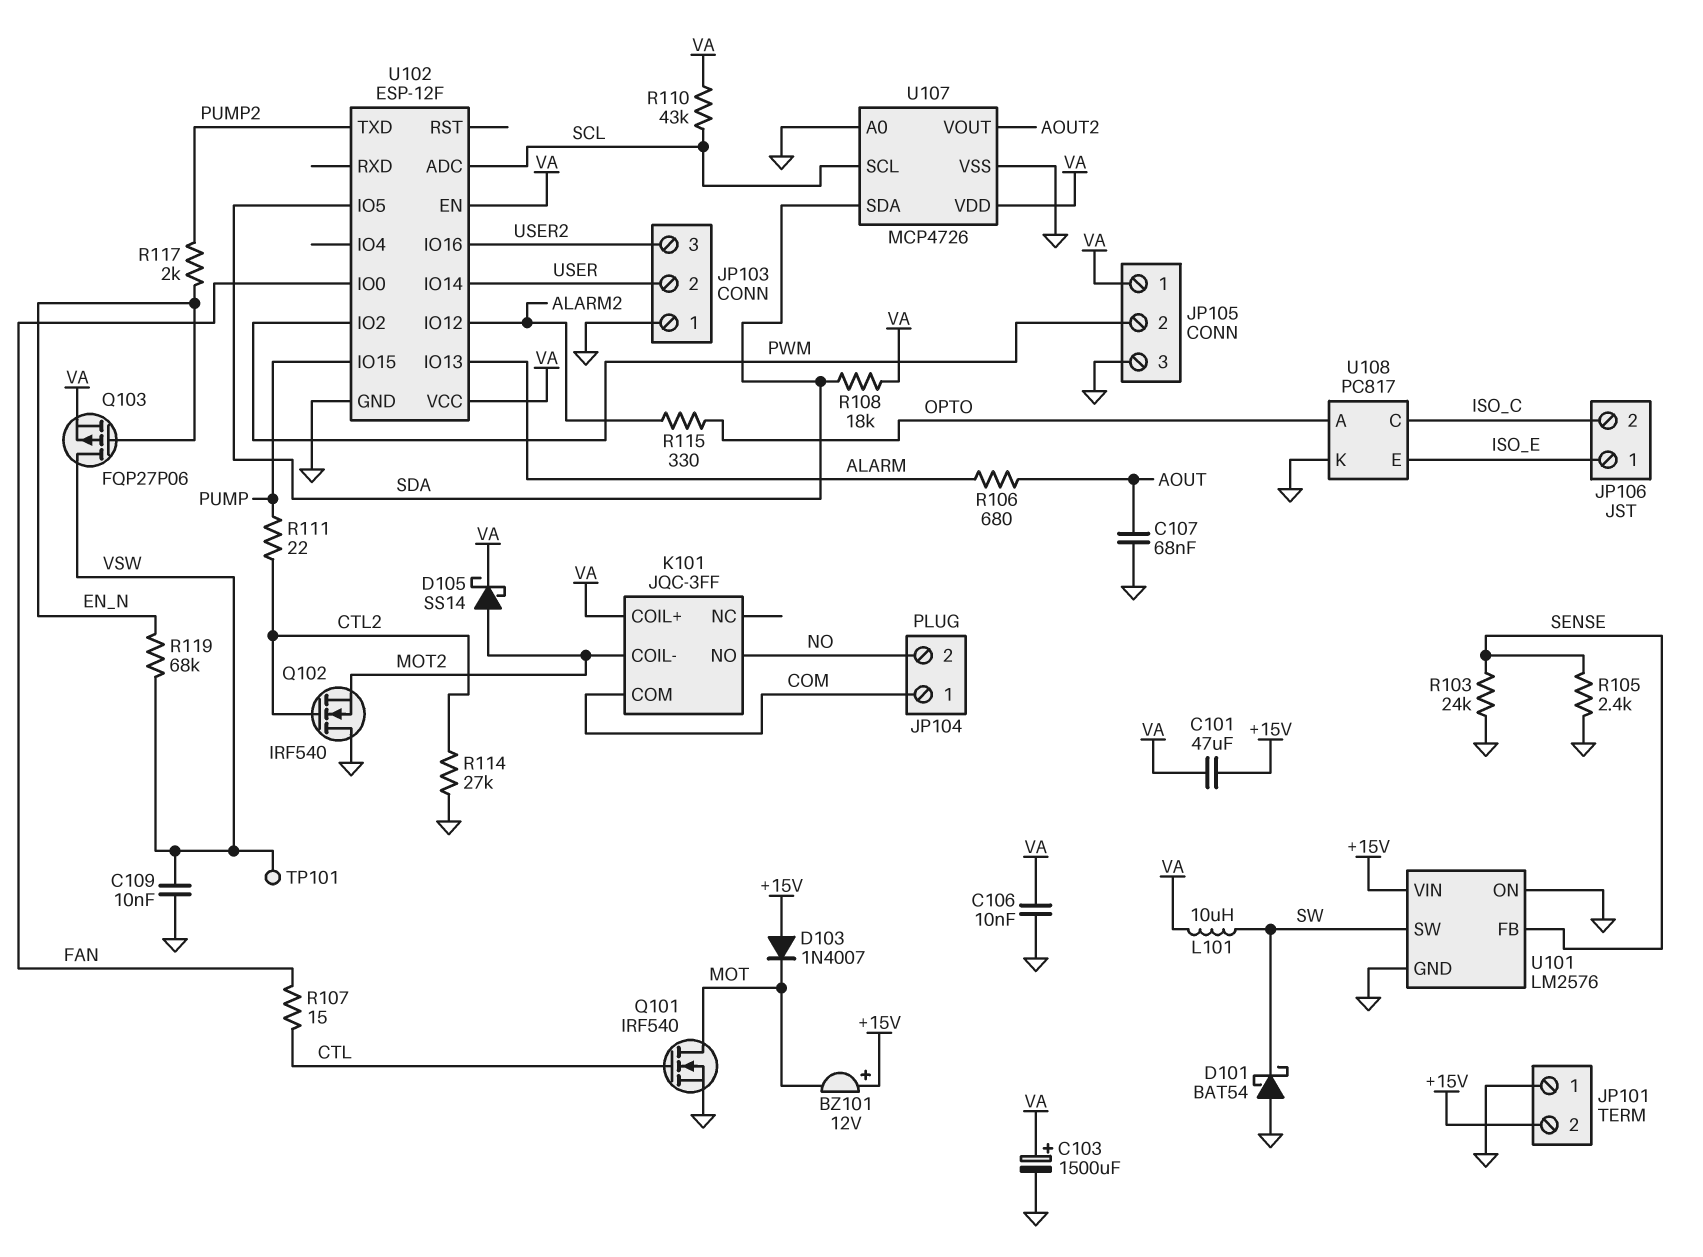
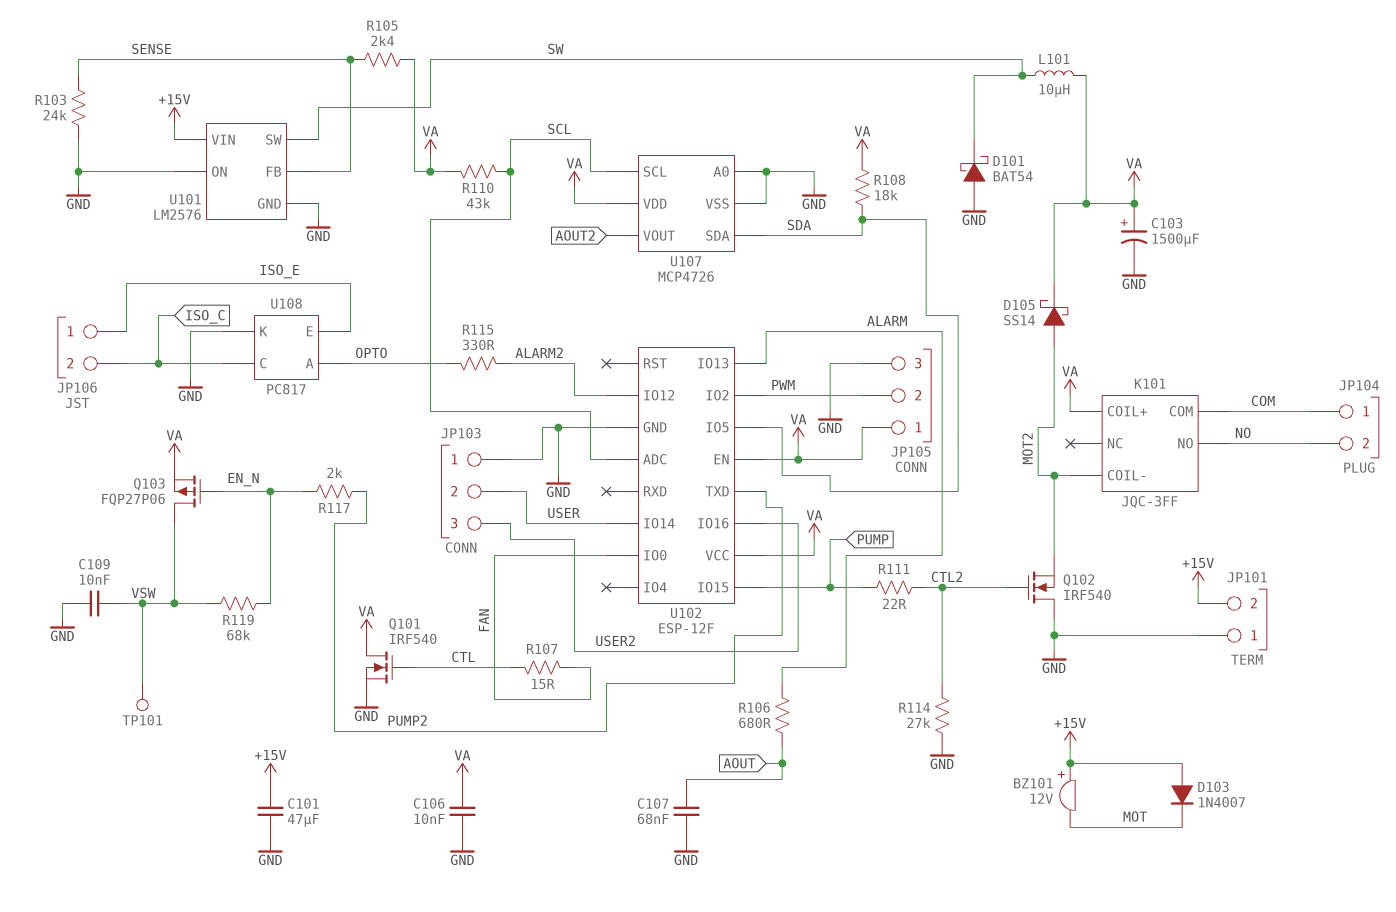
C101: 47uF (+15V, VA) -> 47uF (+15V, GND)
Q101: NMOS IRF540 (G CTL, D MOT, S GND) -> NMOS IRF540 (G CTL, D VA, S GND)
R105: 2.4k (GND, SENSE) -> 2.4k (SENSE, VA)

